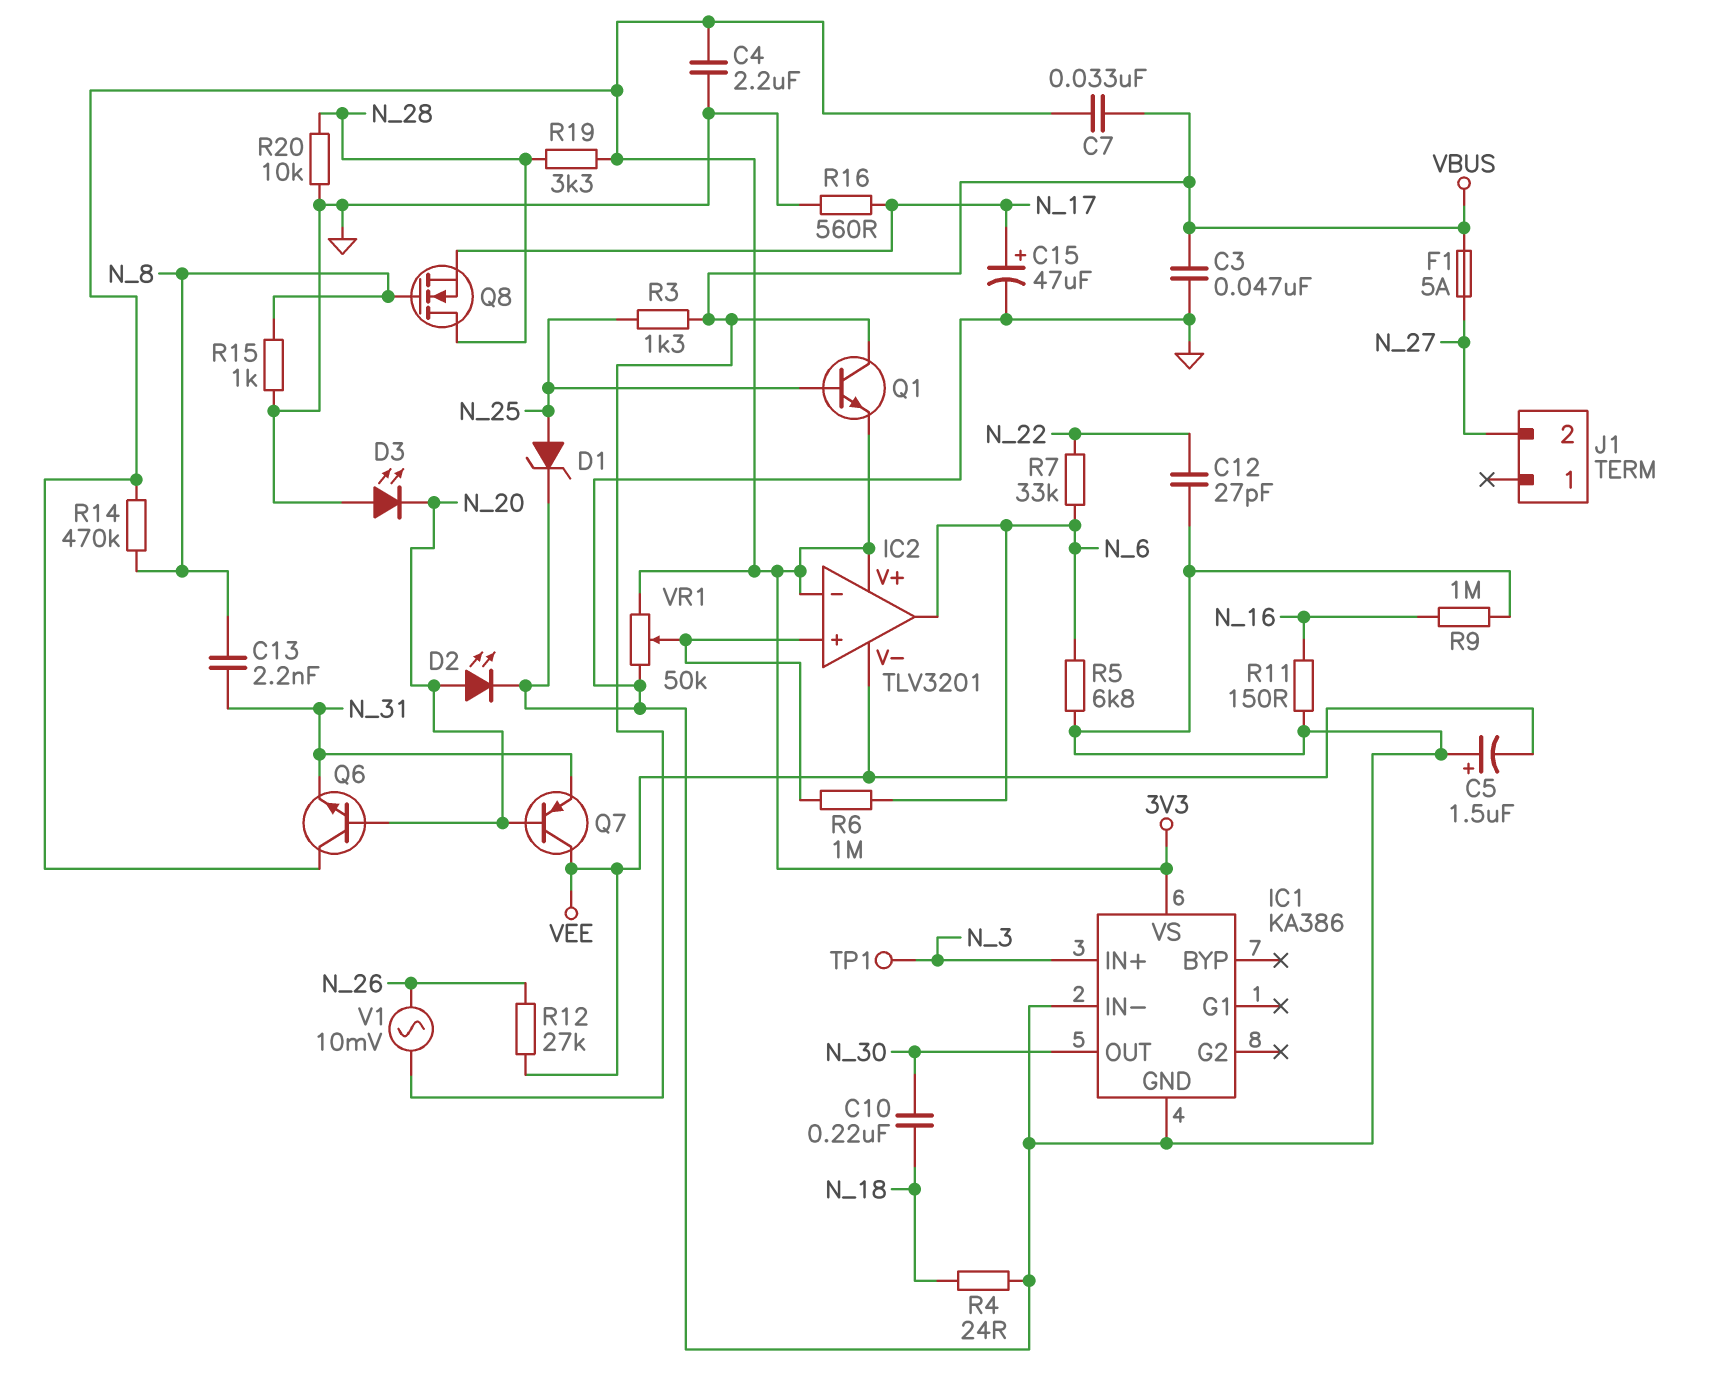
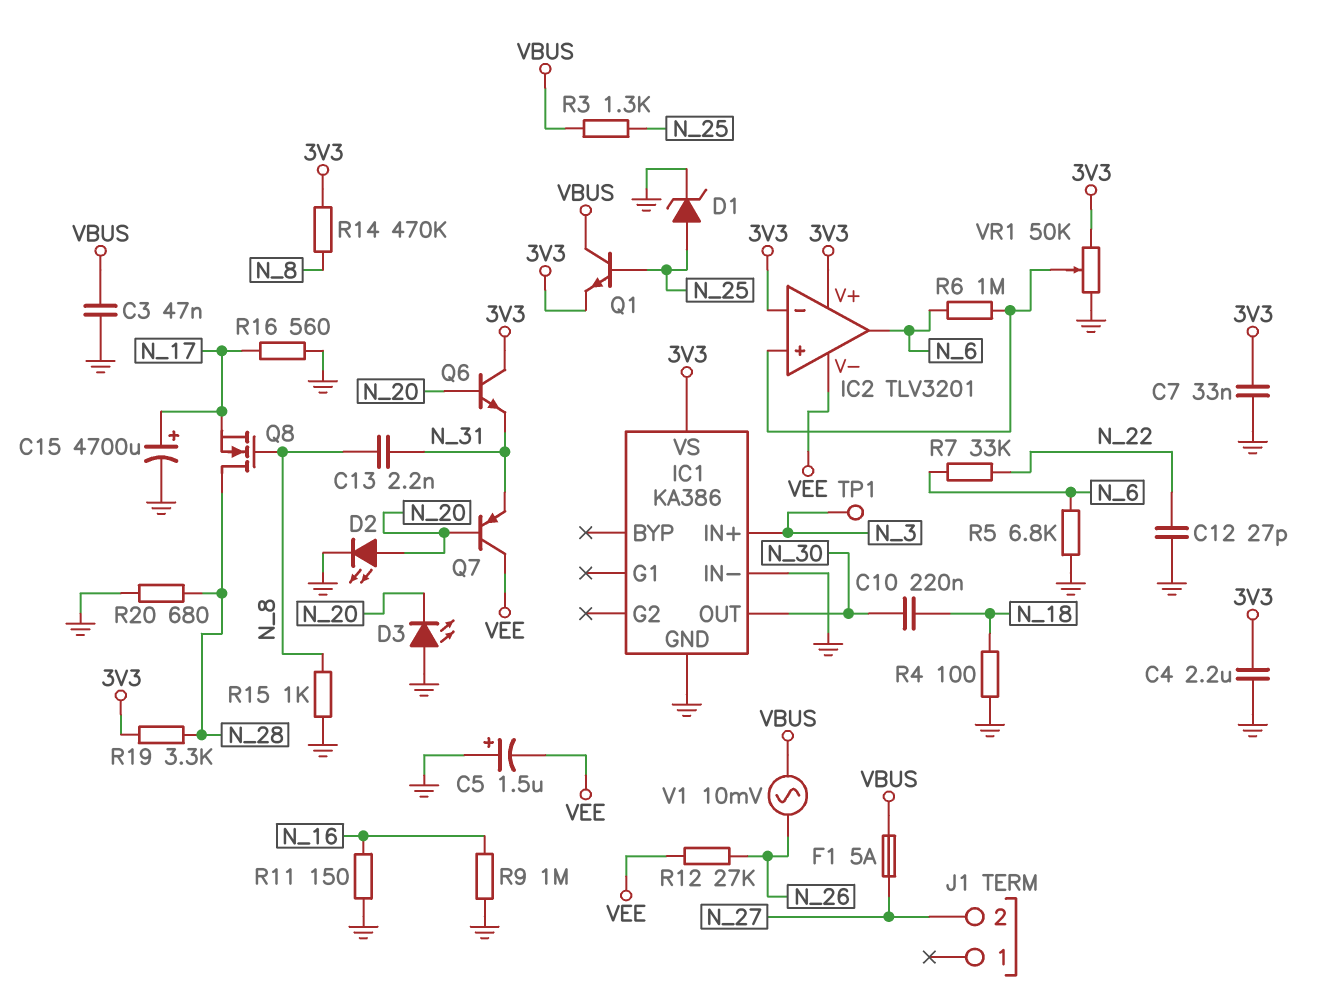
C7: 33nF (3V3, VBUS) -> 33nF (3V3, GND)
C15: 47uF (plus N_17, minus GND) -> 4700uF (plus N_17, minus GND)
R4: 24 (GND, N_18) -> 100 (GND, N_18)
R20: 10k (GND, N_28) -> 680 (GND, N_28)

